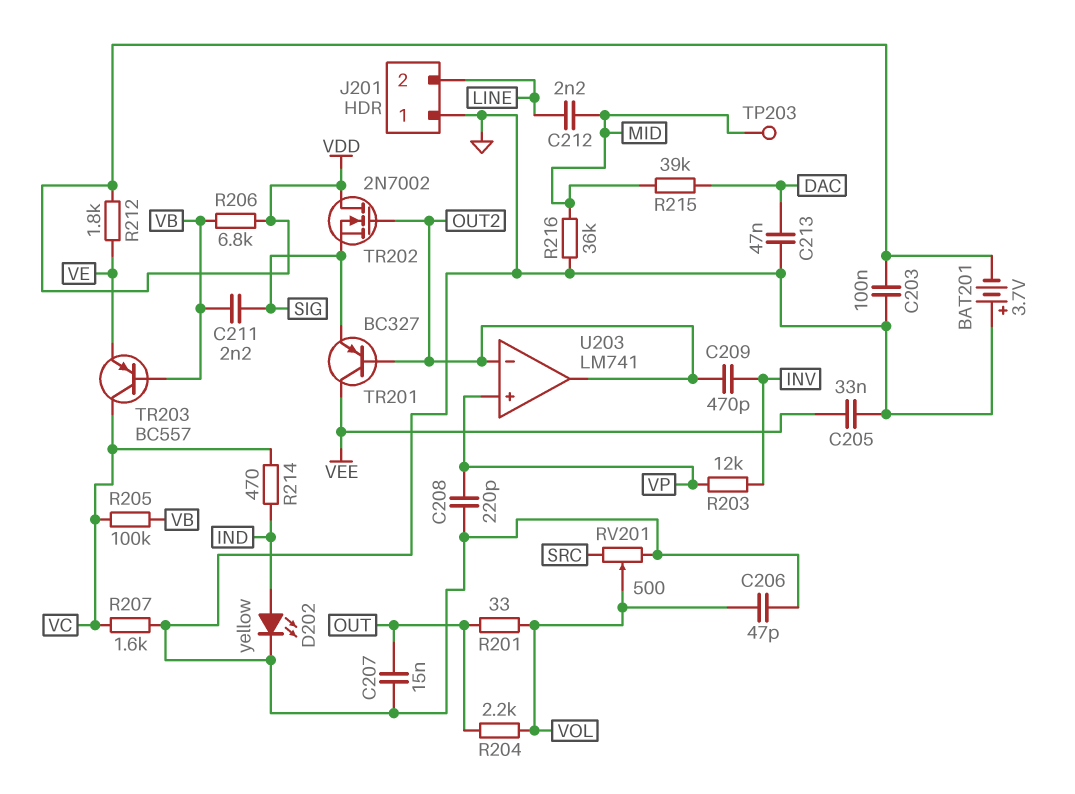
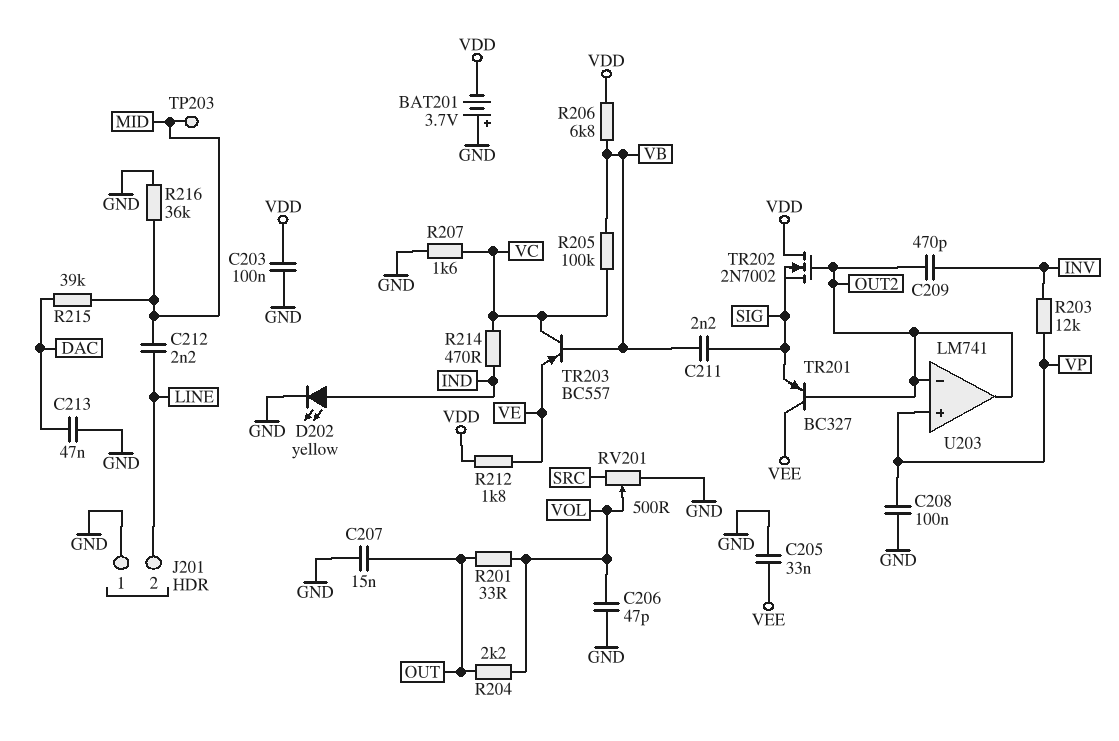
C208: 220pF (GND, VP) -> 100nF (GND, VP)

